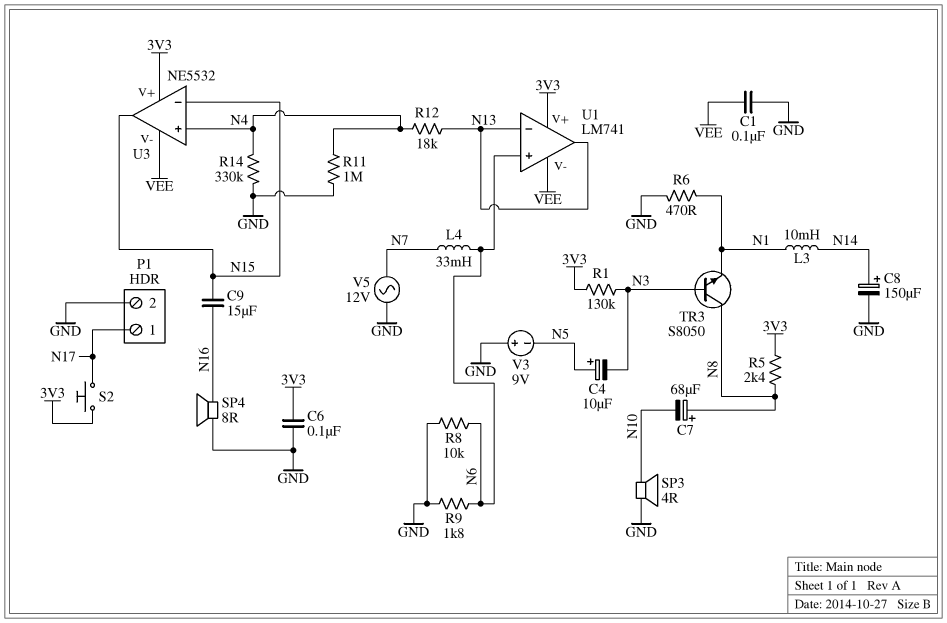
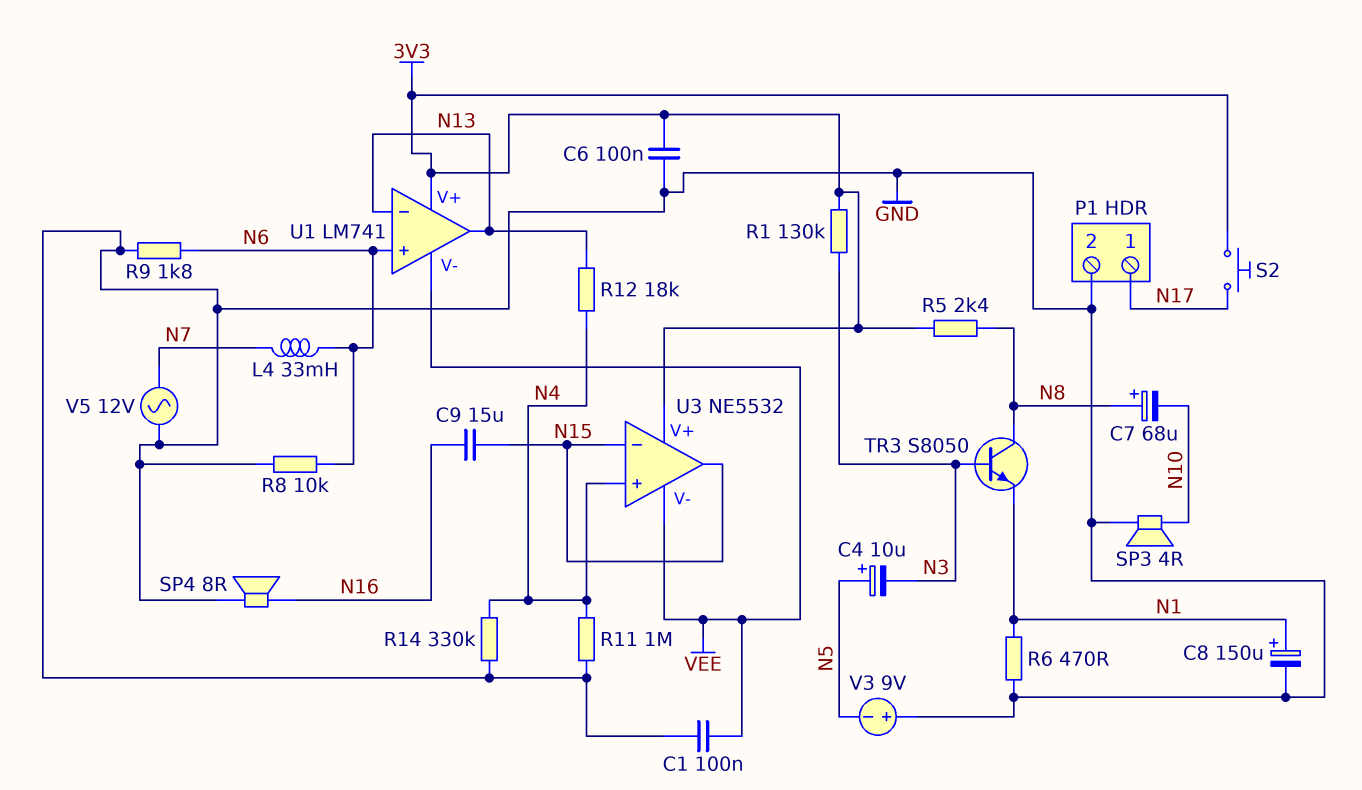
C8: 150uF (plus N14, minus GND) -> 150uF (plus N1, minus GND)
L3: 10mH (N1, N14) -> none

